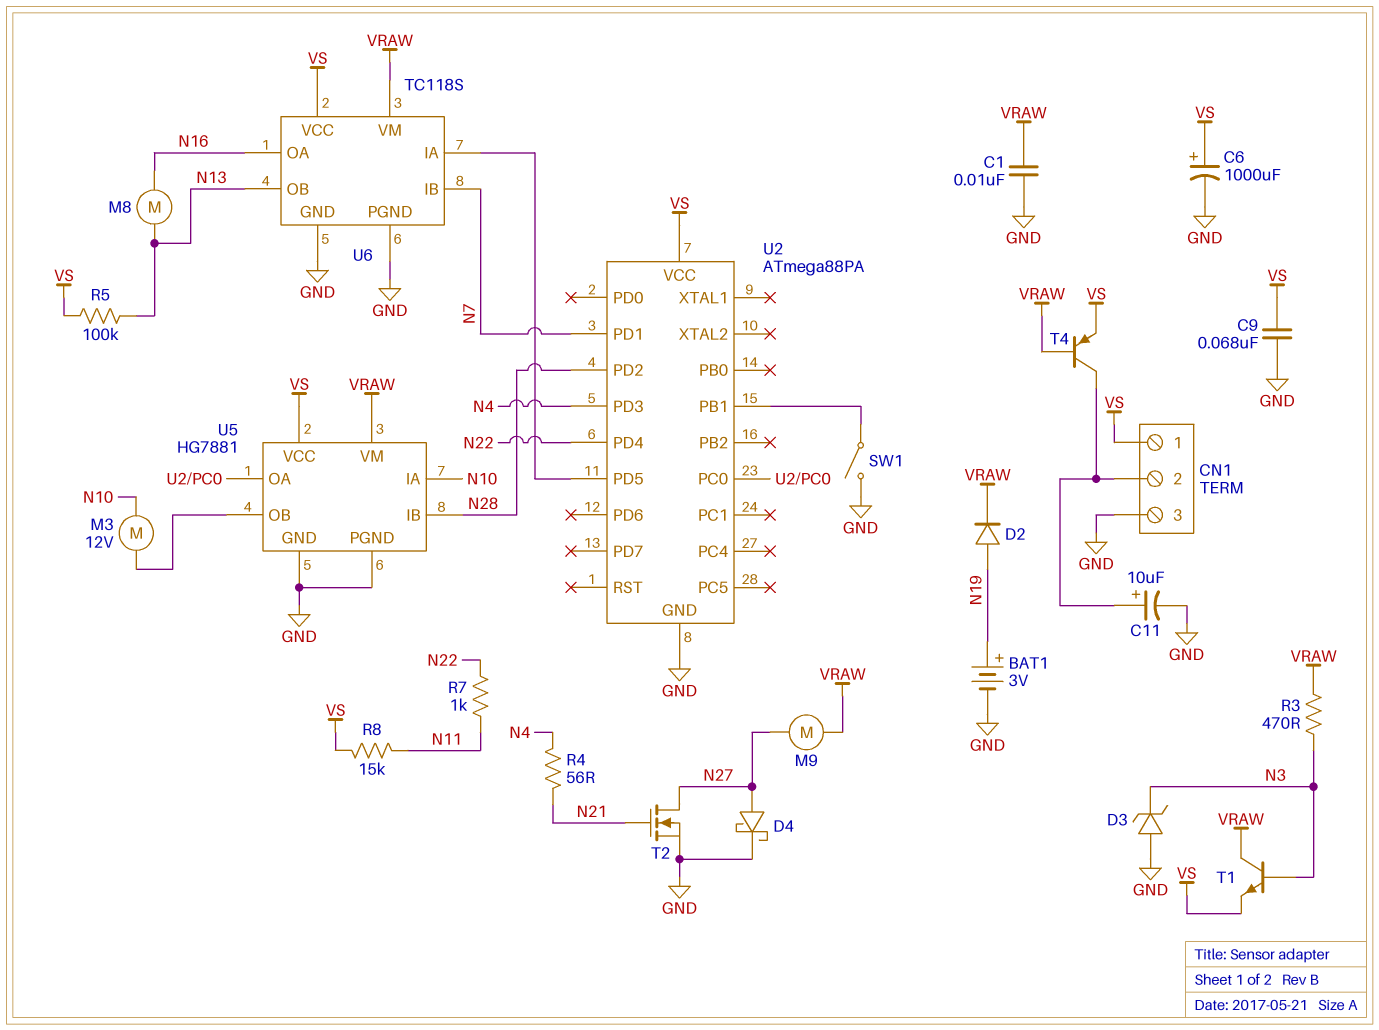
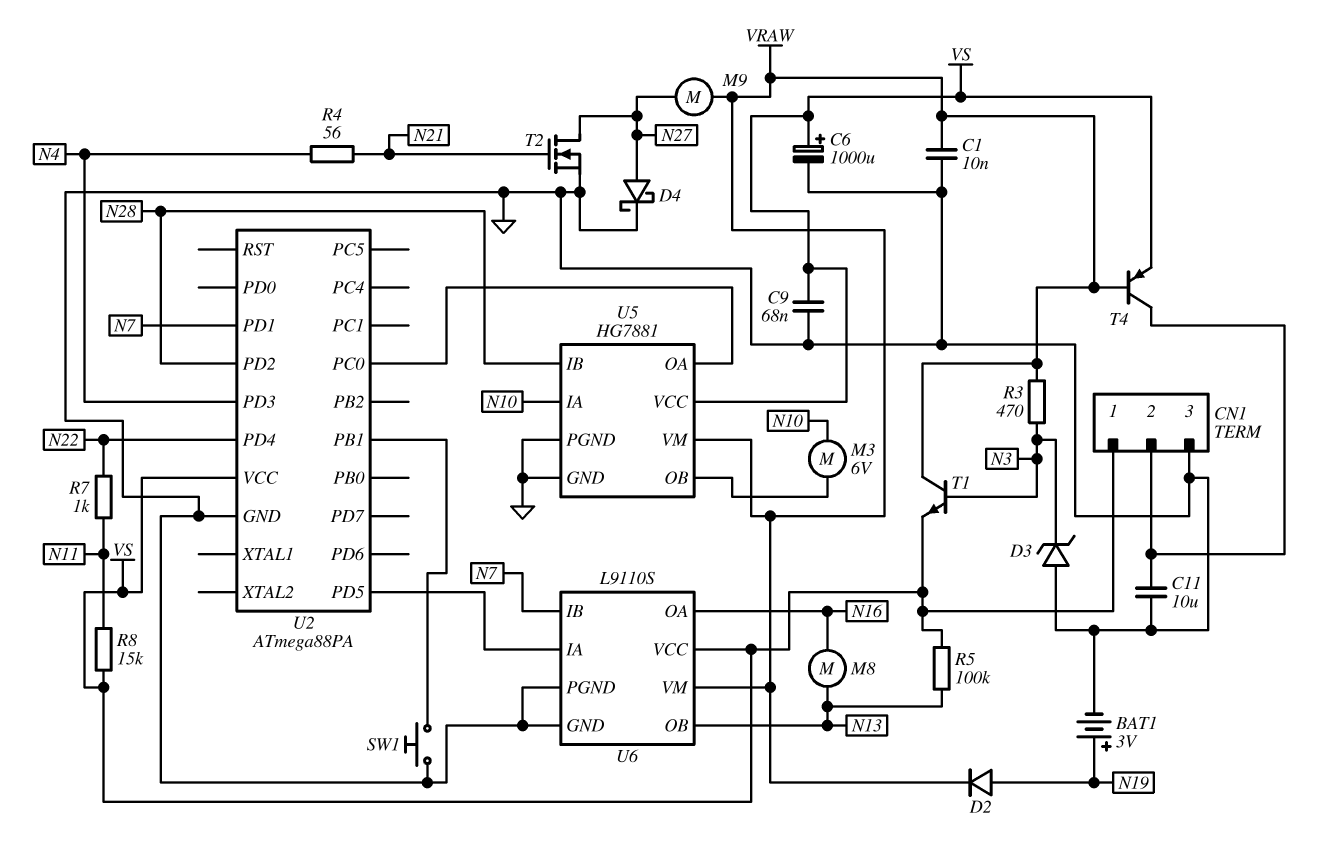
C11: 10uF (plus CN1/2, minus GND) -> 10uF (CN1/2, GND)
M3: motor 12V (N10, U5/OB) -> motor 6V (N10, U5/OB)
SW1: switch (GND, U2/PB1) -> button (GND, U2/PB1)
U6: TC118S -> L9110S

